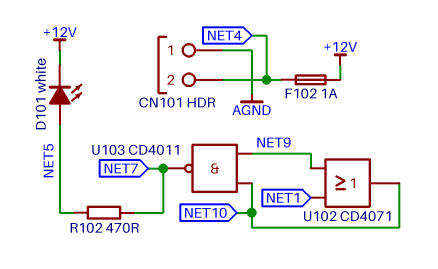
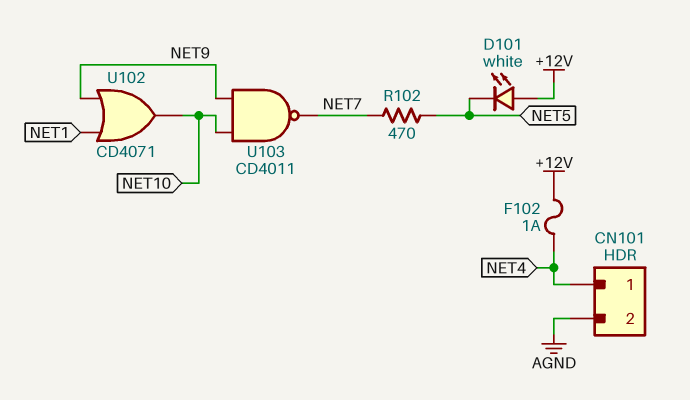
CN101 pin 1: AGND -> NET4
CN101 pin 2: NET4 -> AGND
D101: LED white (A NET5, K +12V) -> LED white (A +12V, K NET5)

